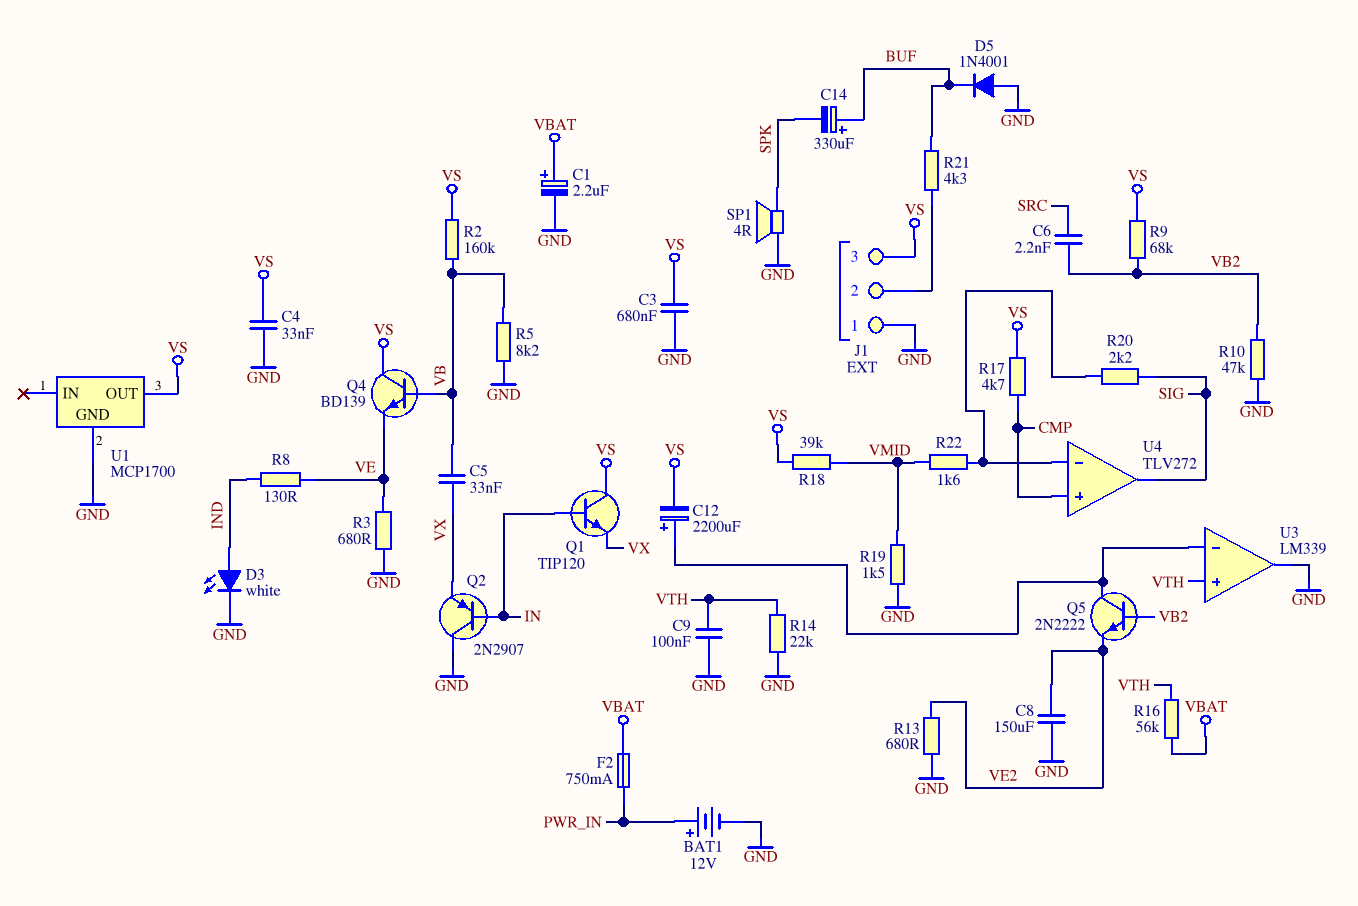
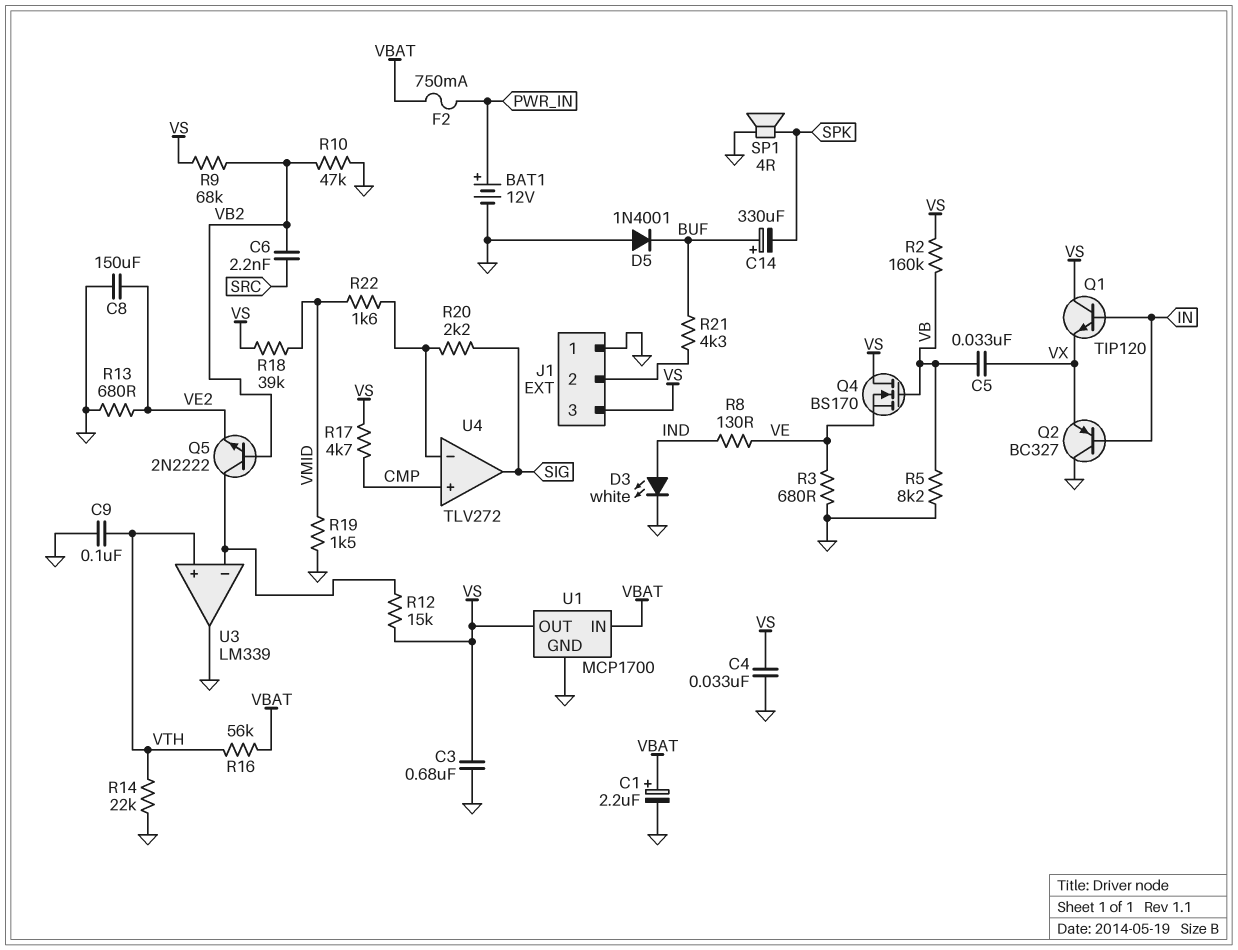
C12: 2200uF (plus U3/in-, minus VS) -> none
Q2: PNP 2N2907 (B IN, C GND, E VX) -> PNP BC327 (B IN, C GND, E VX)
Q4: NPN BD139 (B VB, C VS, E VE) -> NMOS BS170 (G VB, D VS, S VE)
R12: none -> 15k (U3/in-, VS)
U1 pin IN: none -> VBAT

